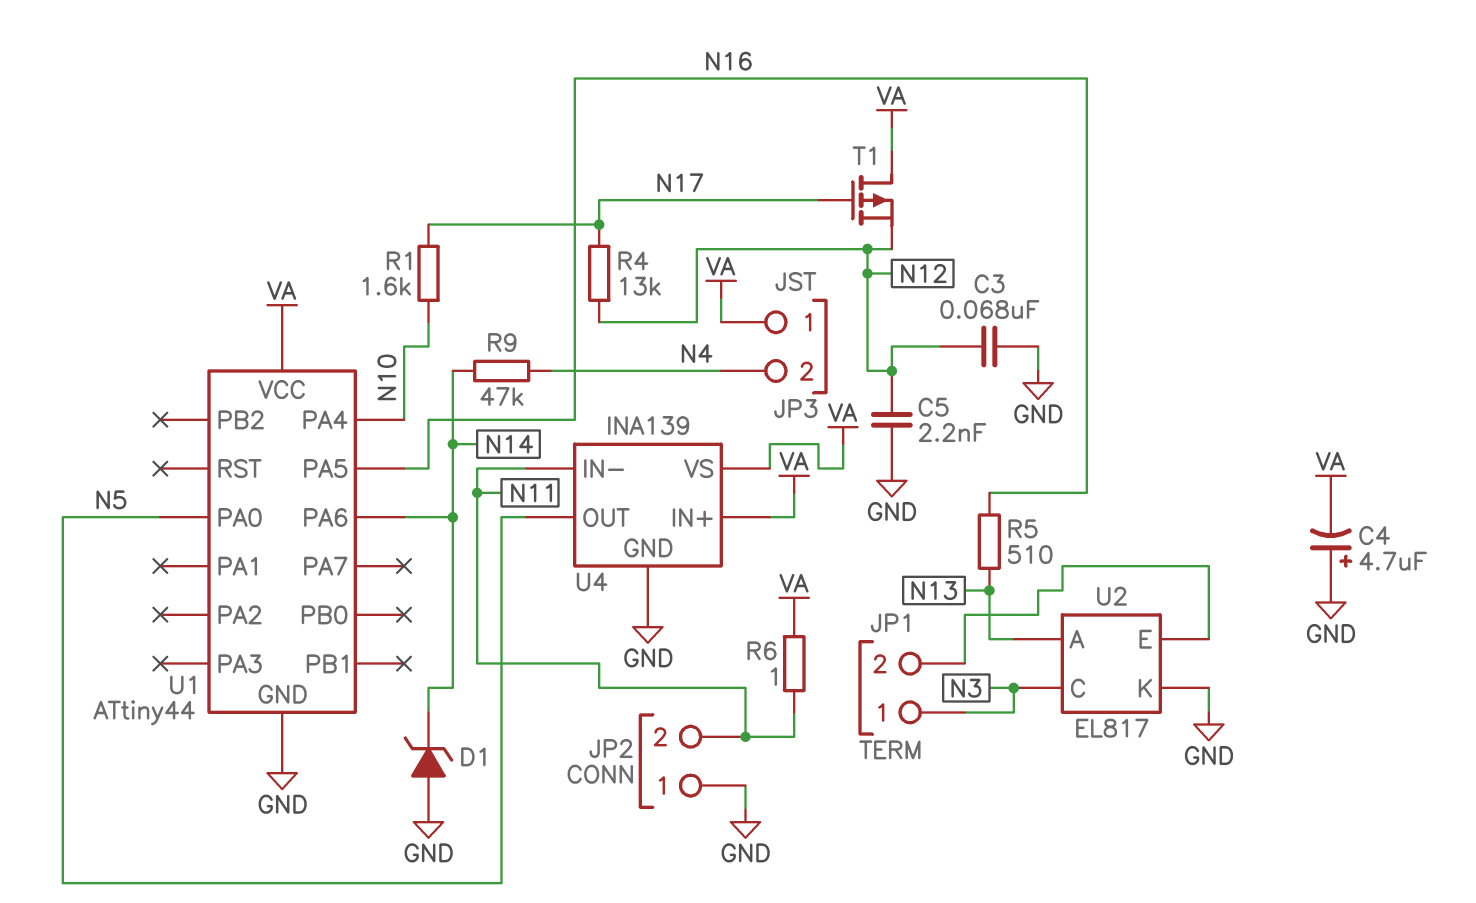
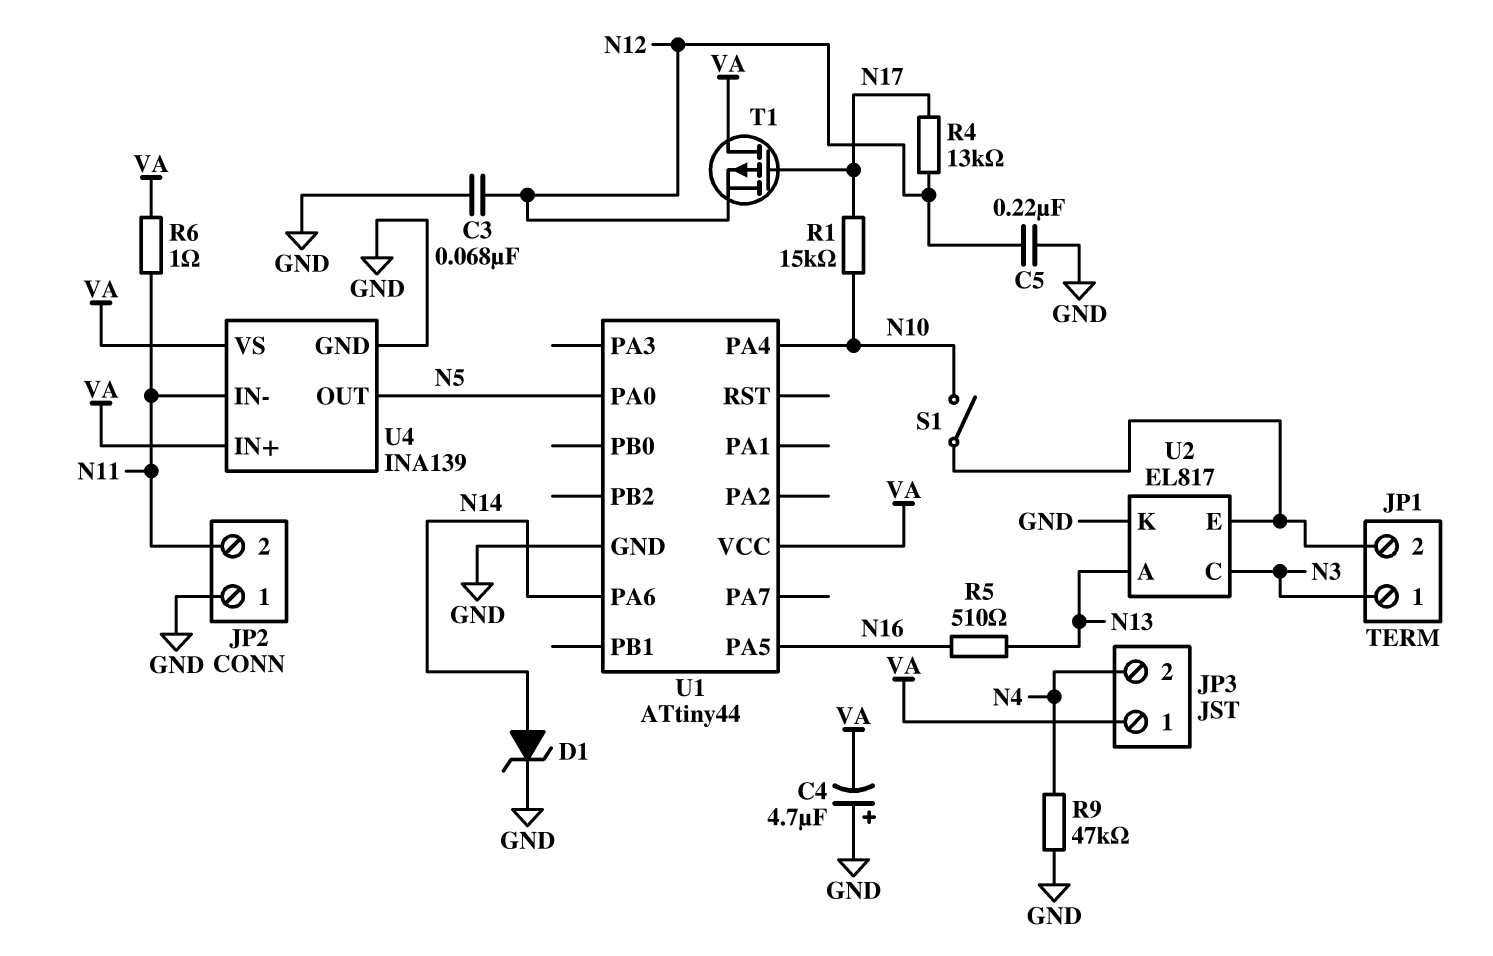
C5: 2.2nF (GND, N12) -> 220nF (GND, N12)
D1: zener (A GND, K N14) -> zener (A N14, K GND)
R1: 1.6k (N10, N17) -> 15k (N10, N17)
R9: 47k (N4, N14) -> 47k (GND, N4)
S1: none -> switch (JP1/2, N10)

